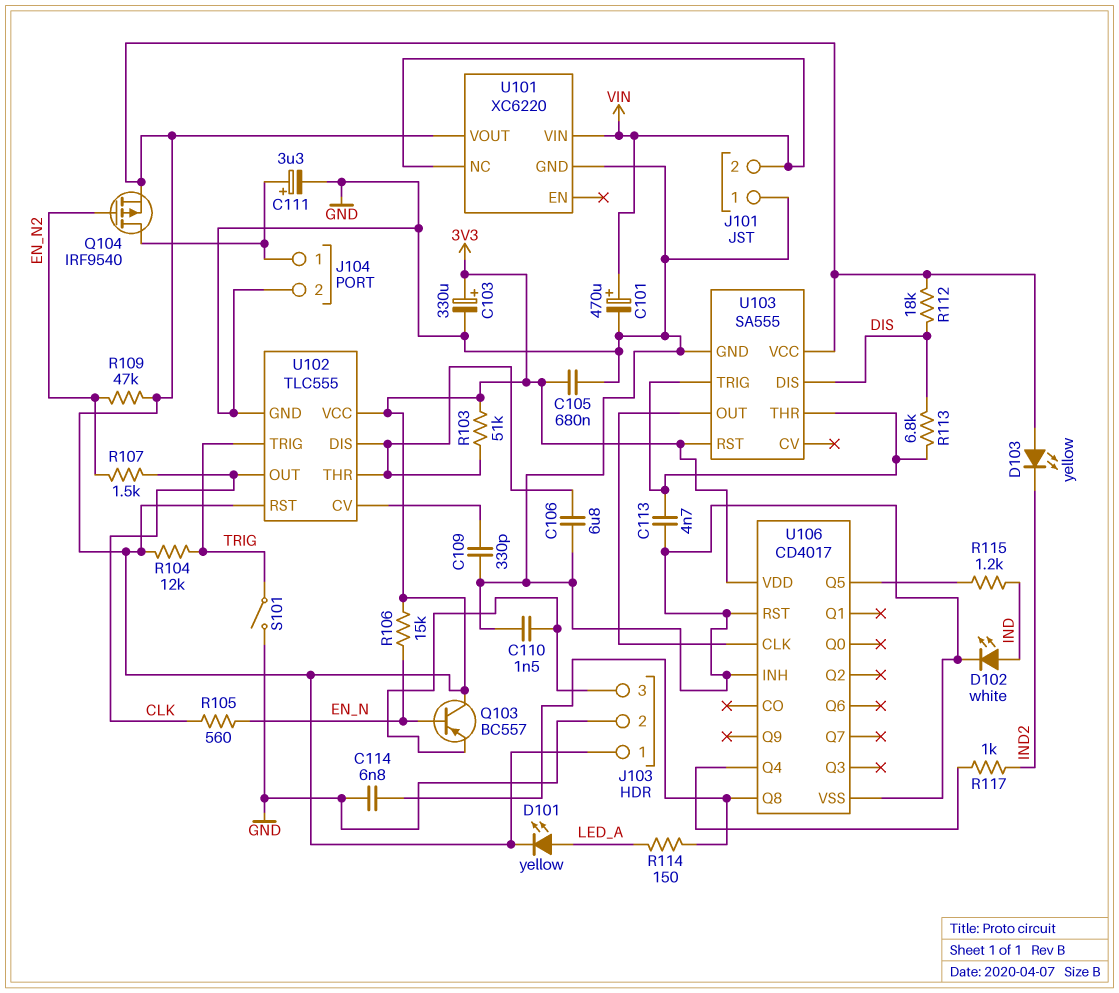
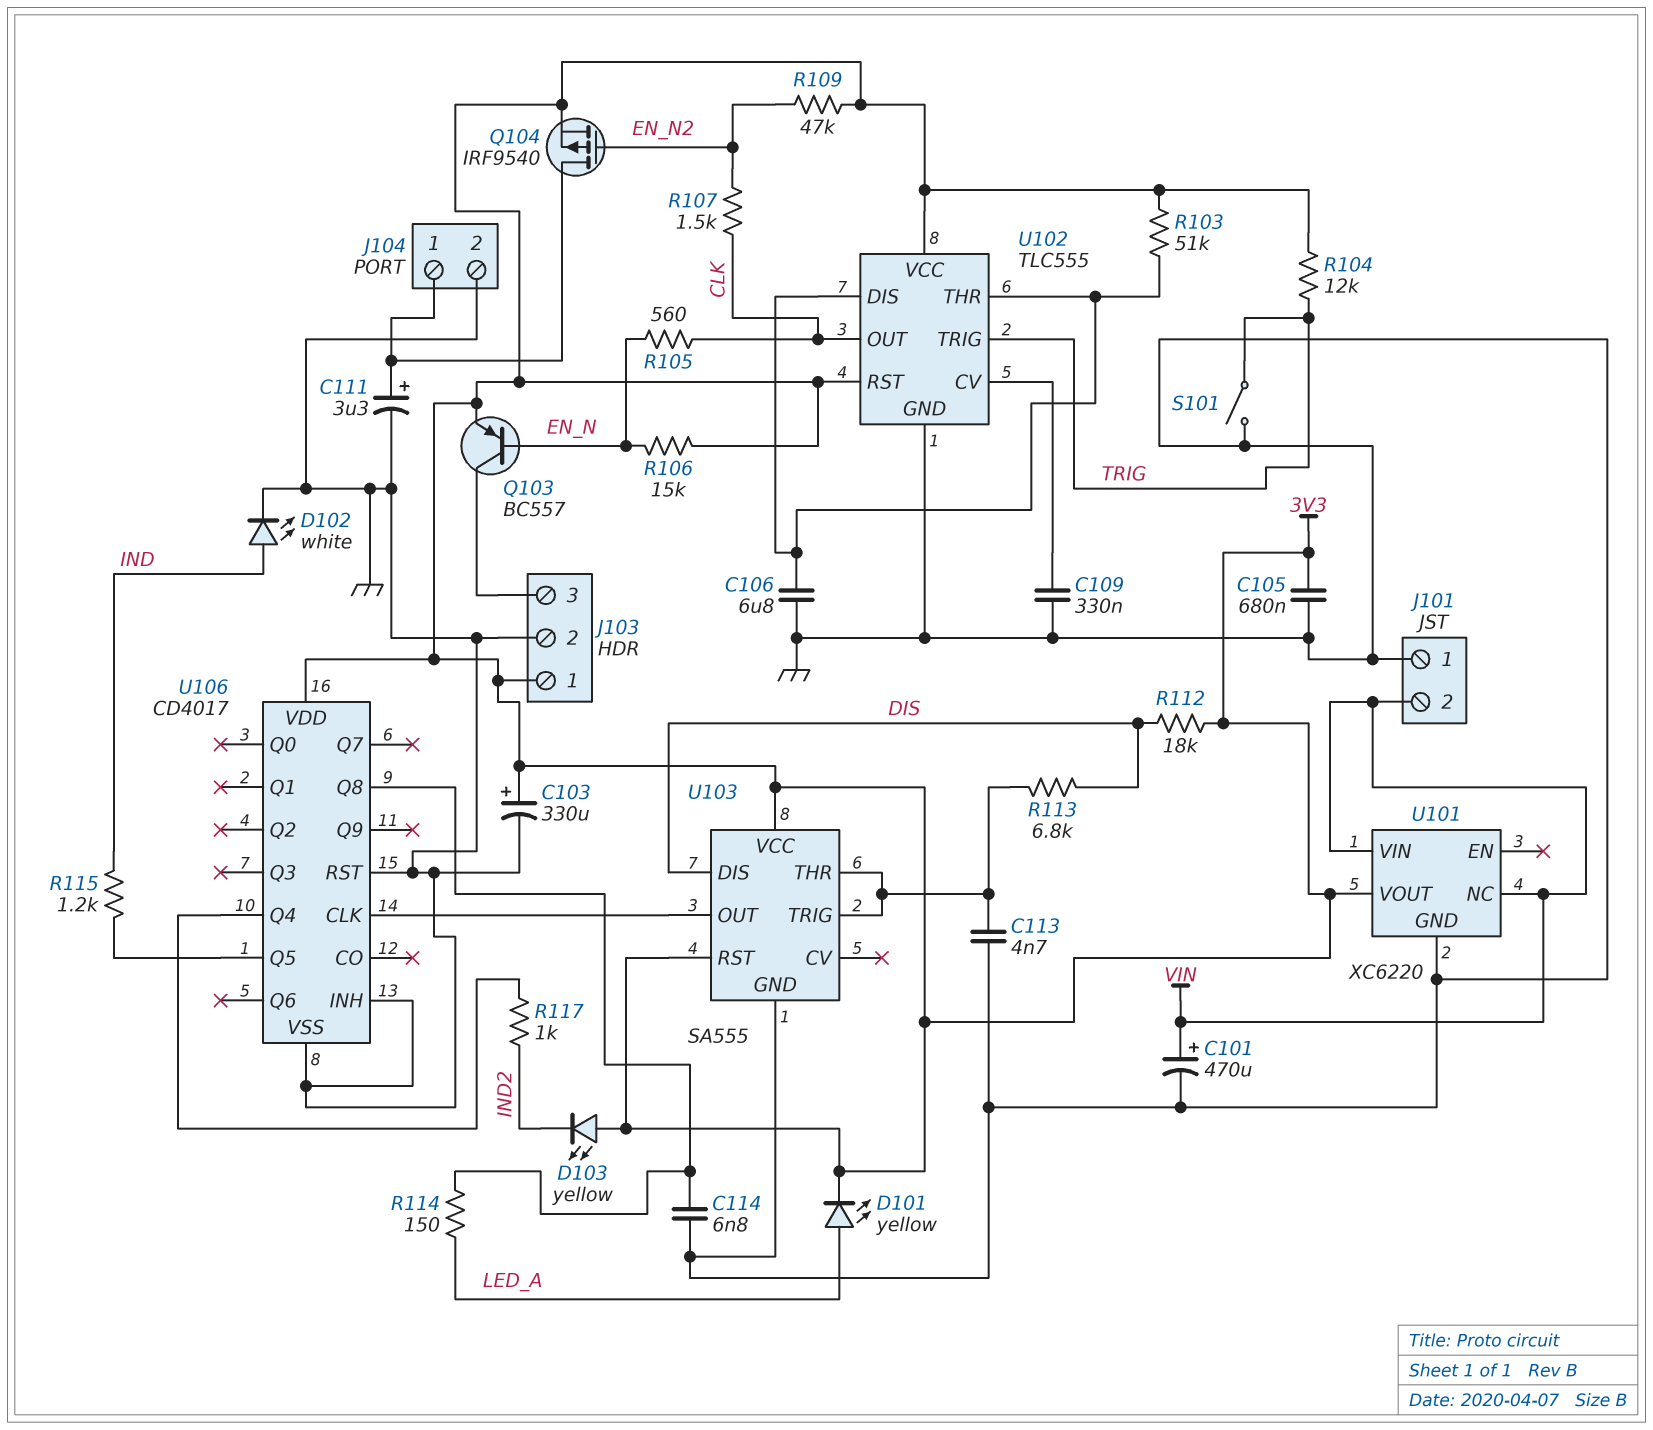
C109: 330pF (GND, U102/CV) -> 330nF (GND, U102/CV)
C110: 1.5nF (GND, J103/3) -> none
Q103: PNP BC557 (B EN_N, C 3V3, E J103/3) -> PNP BC557 (B EN_N, C J103/3, E 3V3)

